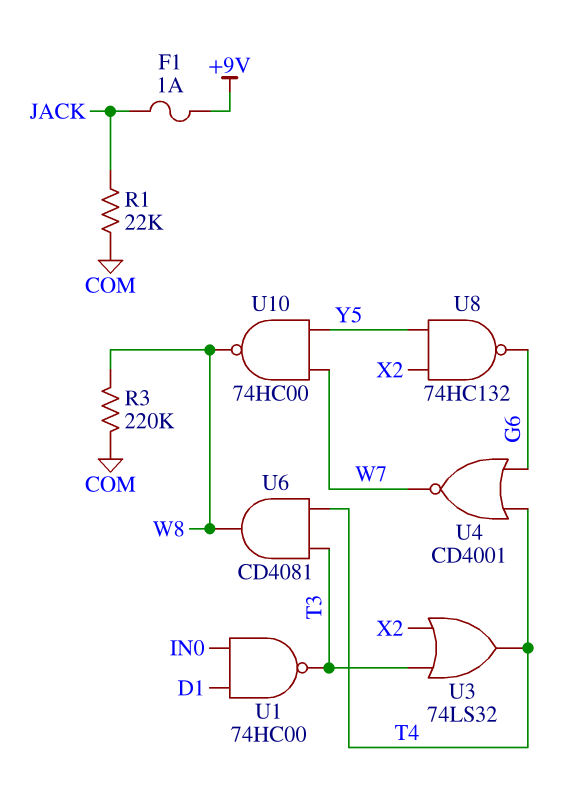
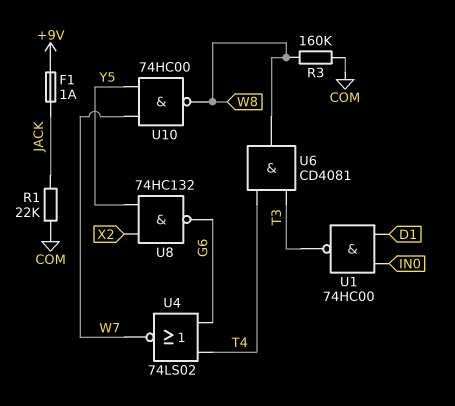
R3: 220k (COM, W8) -> 160k (COM, W8)
U3: OR 74LS32 (in T3, in X2, out T4) -> none
U4: NOR CD4001 (in G6, in T4, out W7) -> NOR 74LS02 (in G6, in T4, out W7)

